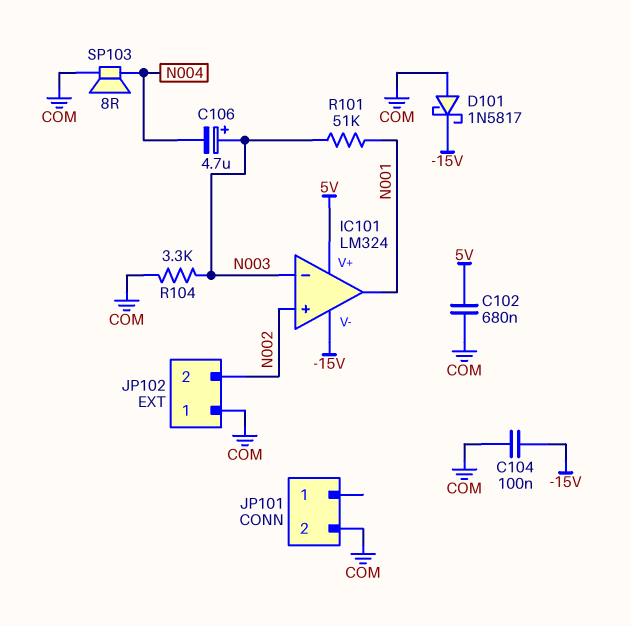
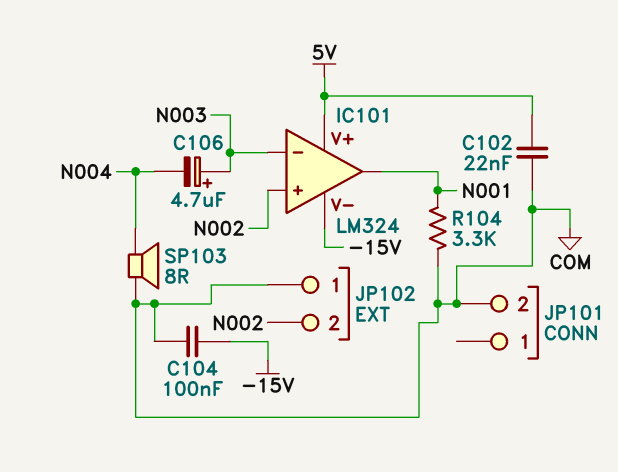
C102: 680nF (5V, COM) -> 22nF (5V, COM)
D101: schottky 1N5817 (A COM, K -15V) -> none
R101: 51k (N001, N003) -> none
R104: 3.3k (COM, N003) -> 3.3k (COM, N001)

